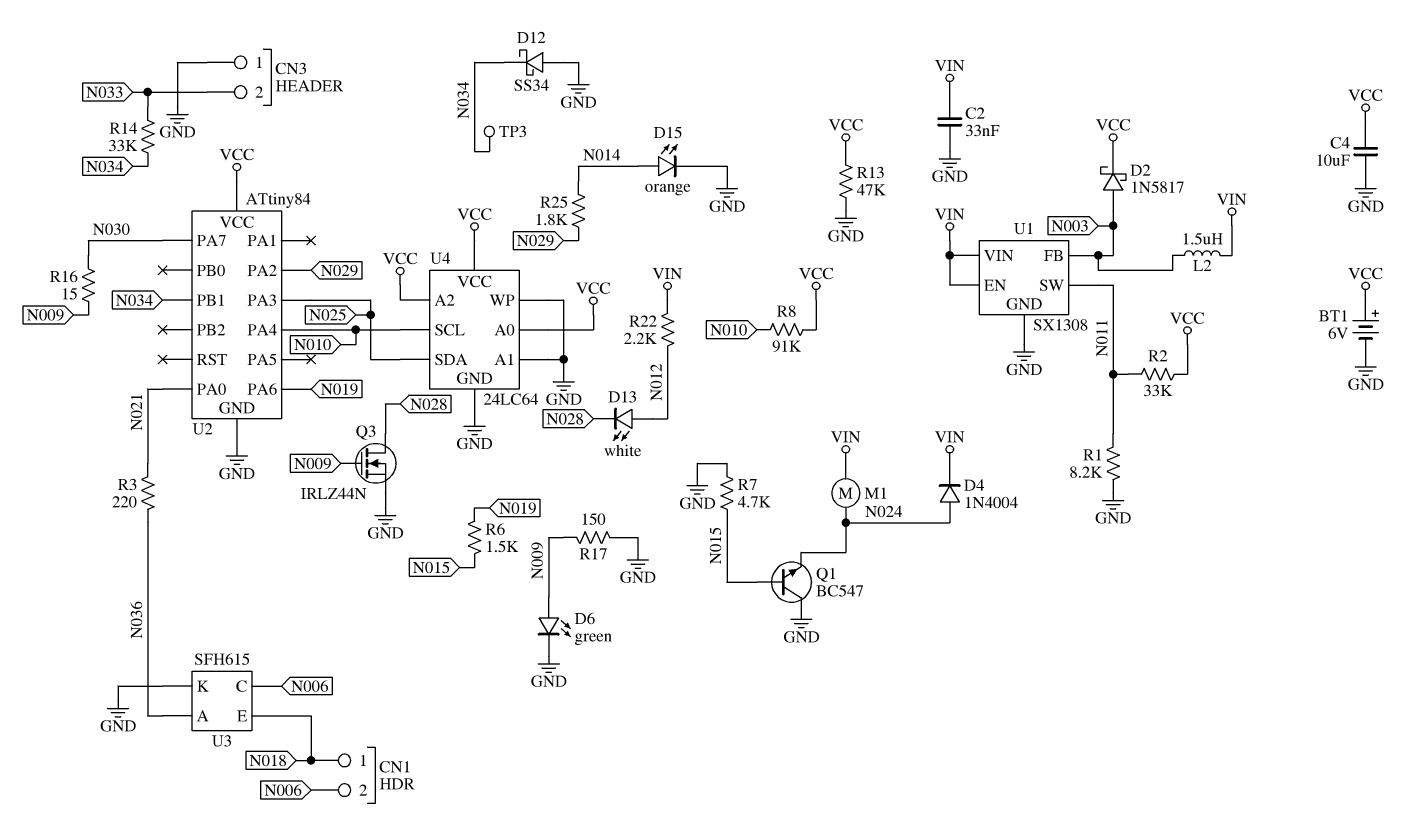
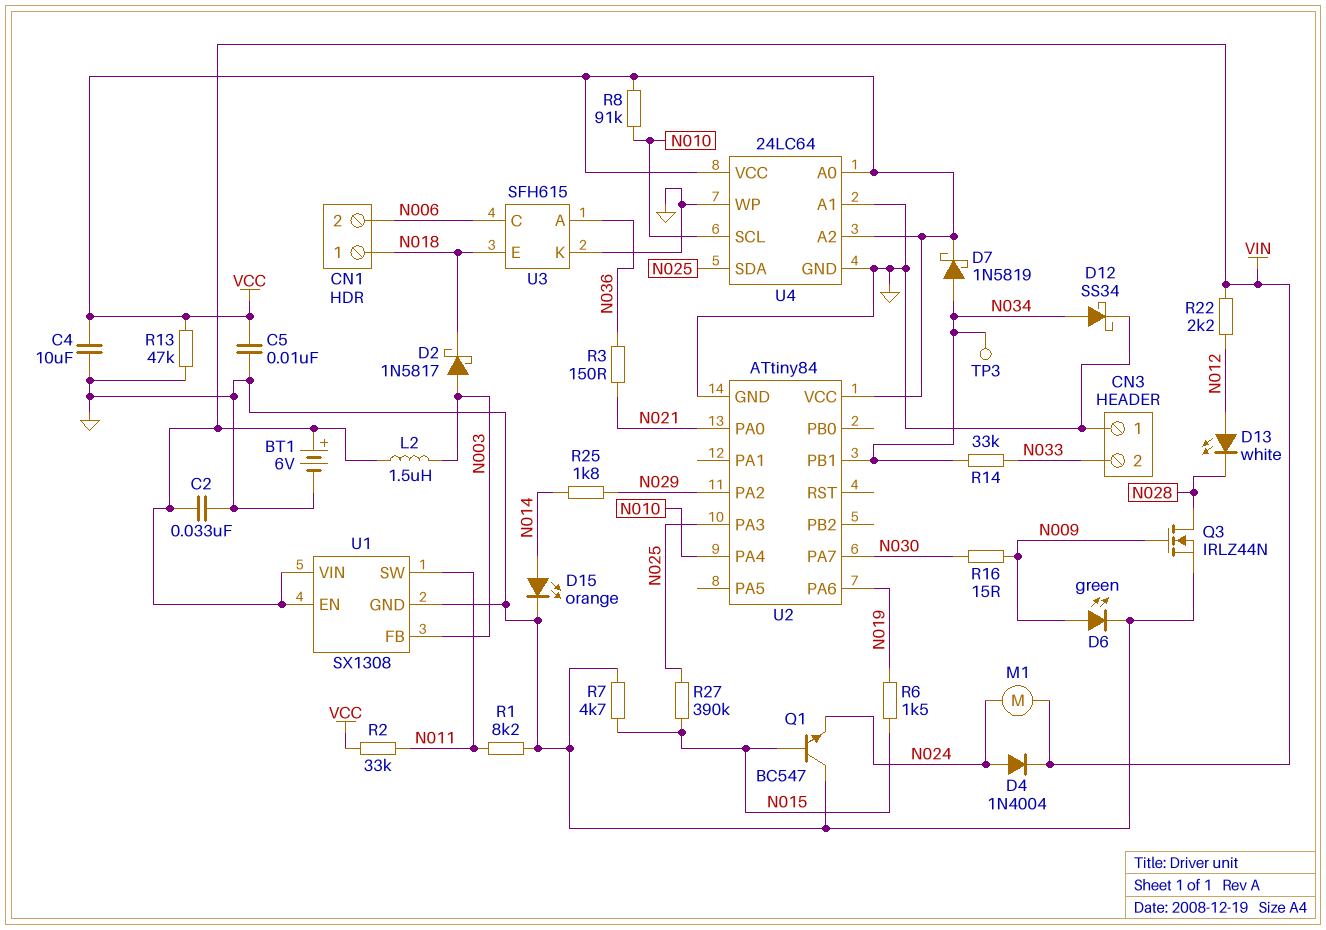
BT1: 6V (plus VCC, minus GND) -> 6V (plus VIN, minus GND)
C5: none -> 10nF (GND, VCC)
D2: schottky 1N5817 (A N003, K VCC) -> schottky 1N5817 (A N003, K N018)
D7: none -> schottky 1N5819 (A N034, K VCC)
D12: schottky SS34 (A GND, K N034) -> schottky SS34 (A N034, K GND)
R3: 220 (N021, N036) -> 150 (N021, N036)
R17: 150 (GND, N009) -> none
R27: none -> 390k (N015, N025)

